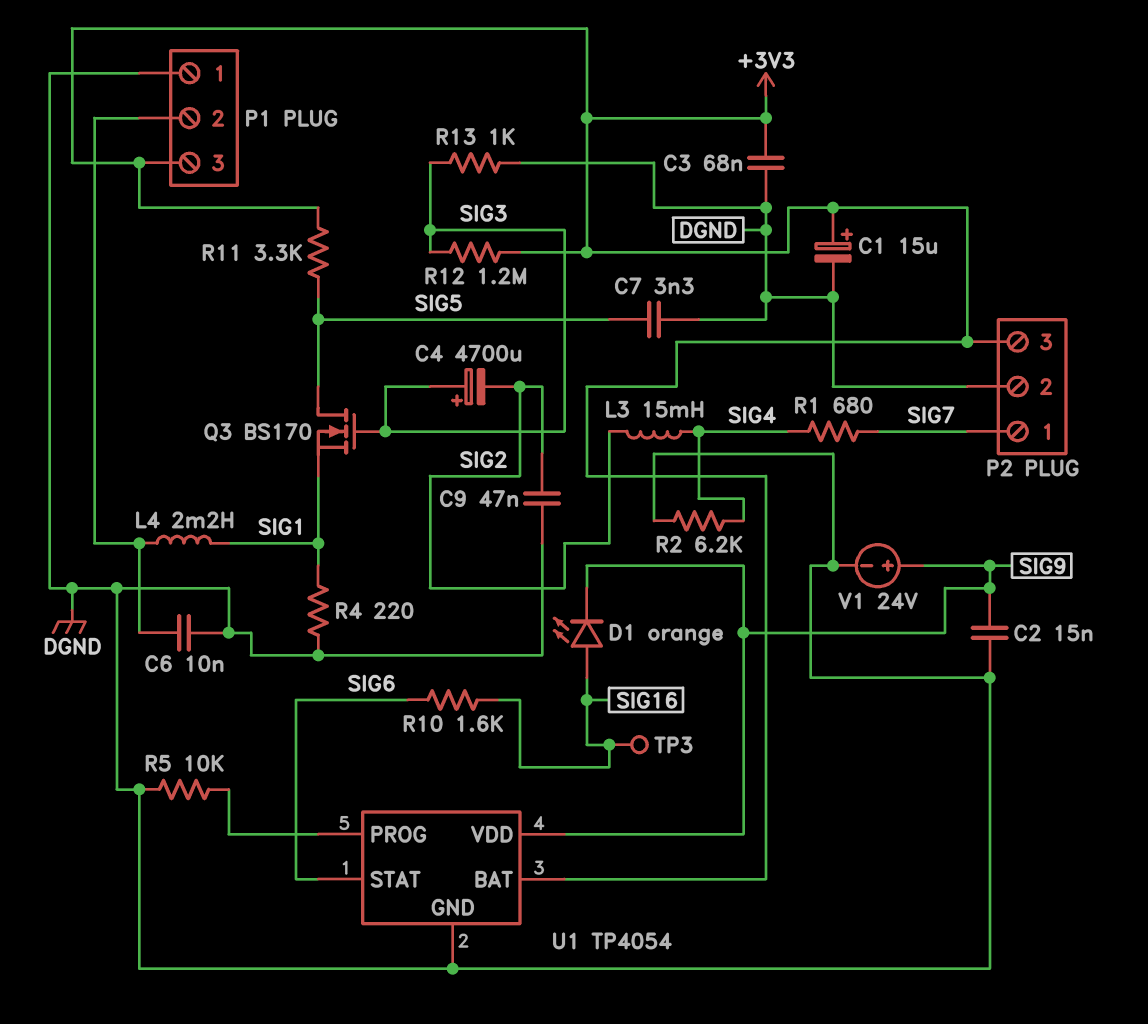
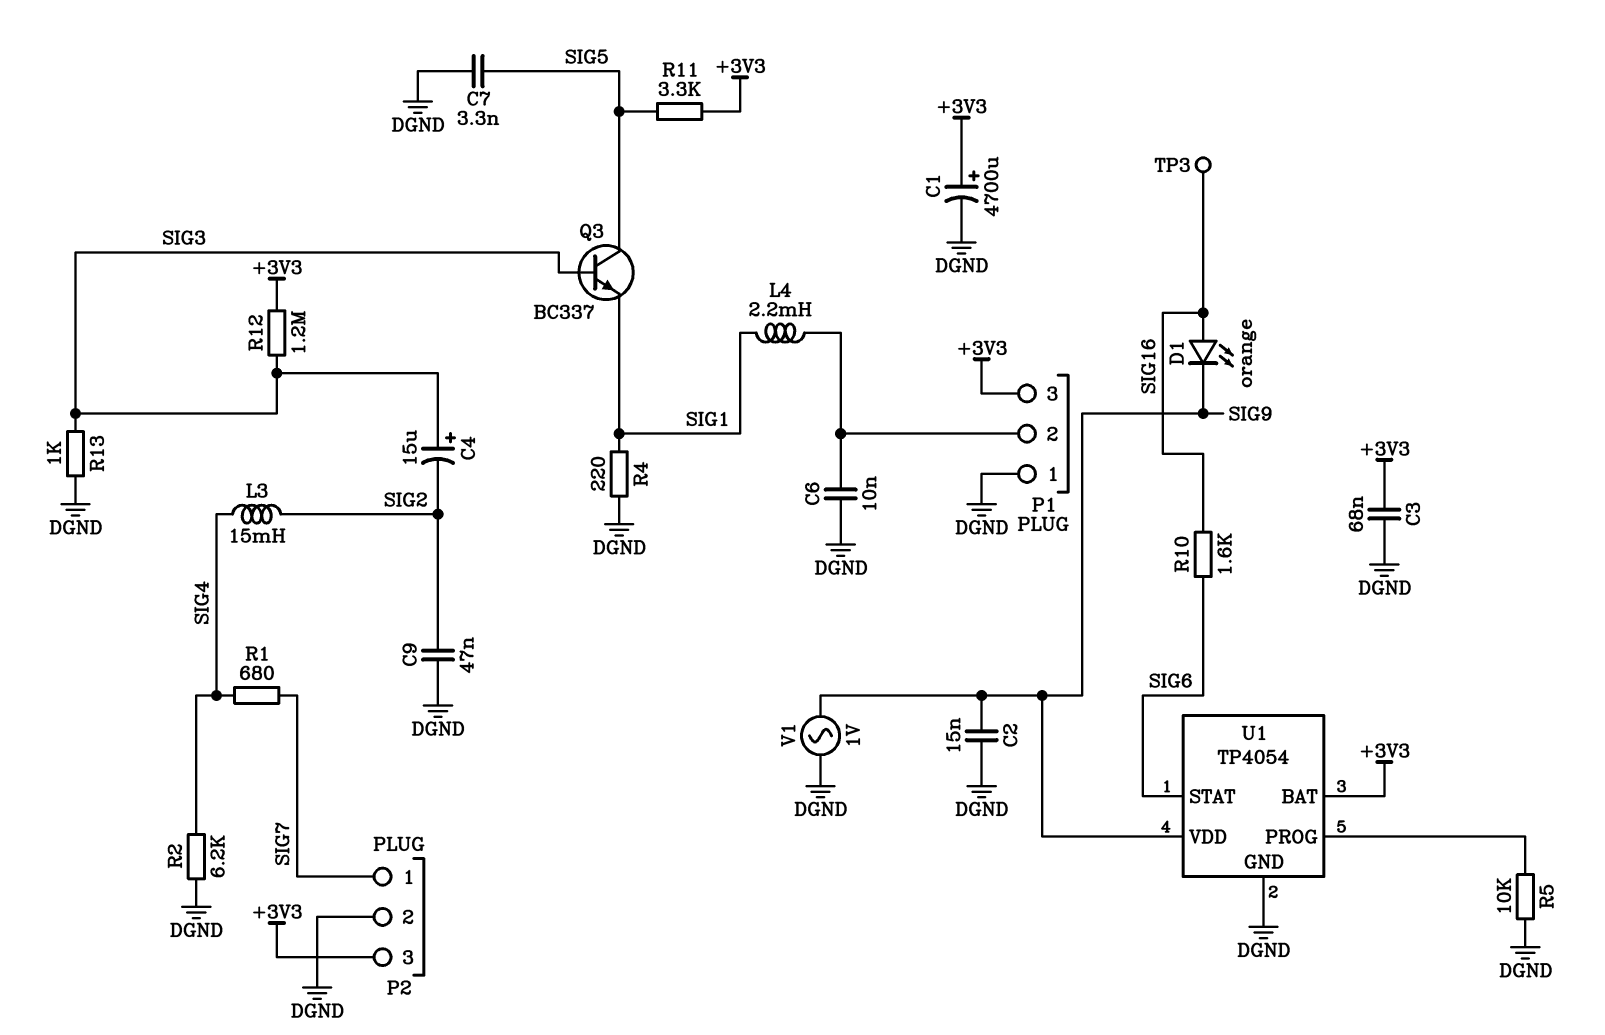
C1: 15uF (plus +3V3, minus DGND) -> 4700uF (plus +3V3, minus DGND)
C4: 4700uF (plus SIG3, minus SIG2) -> 15uF (plus SIG3, minus SIG2)
Q3: NMOS BS170 (G SIG3, D SIG5, S SIG1) -> NPN BC337 (B SIG3, C SIG5, E SIG1)
V1: 24V (plus SIG9, minus DGND) -> AC 1V (DGND, SIG9)

